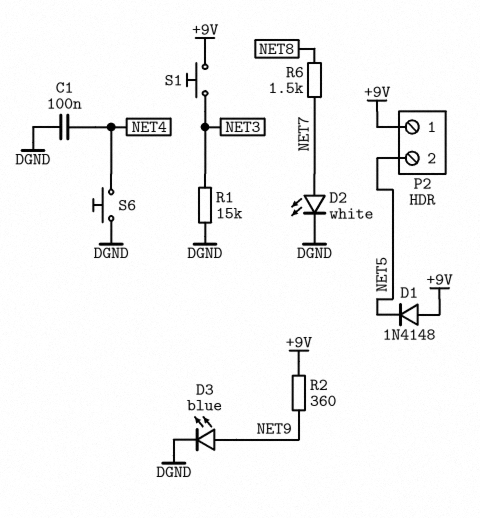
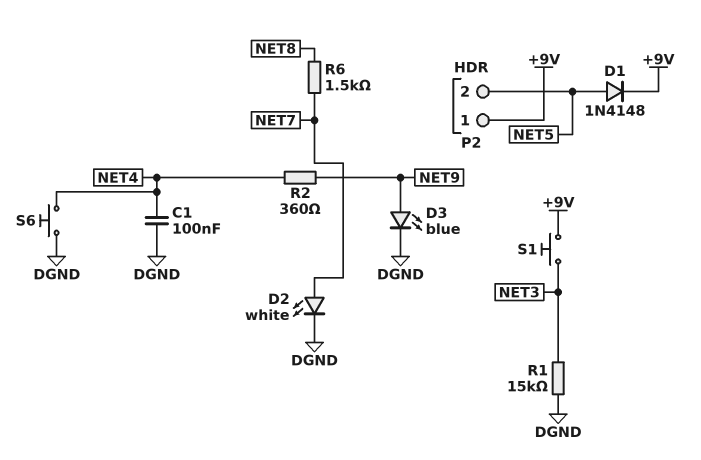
D1: diode 1N4148 (A +9V, K NET5) -> diode 1N4148 (A NET5, K +9V)
R2: 360 (+9V, NET9) -> 360 (NET4, NET9)

